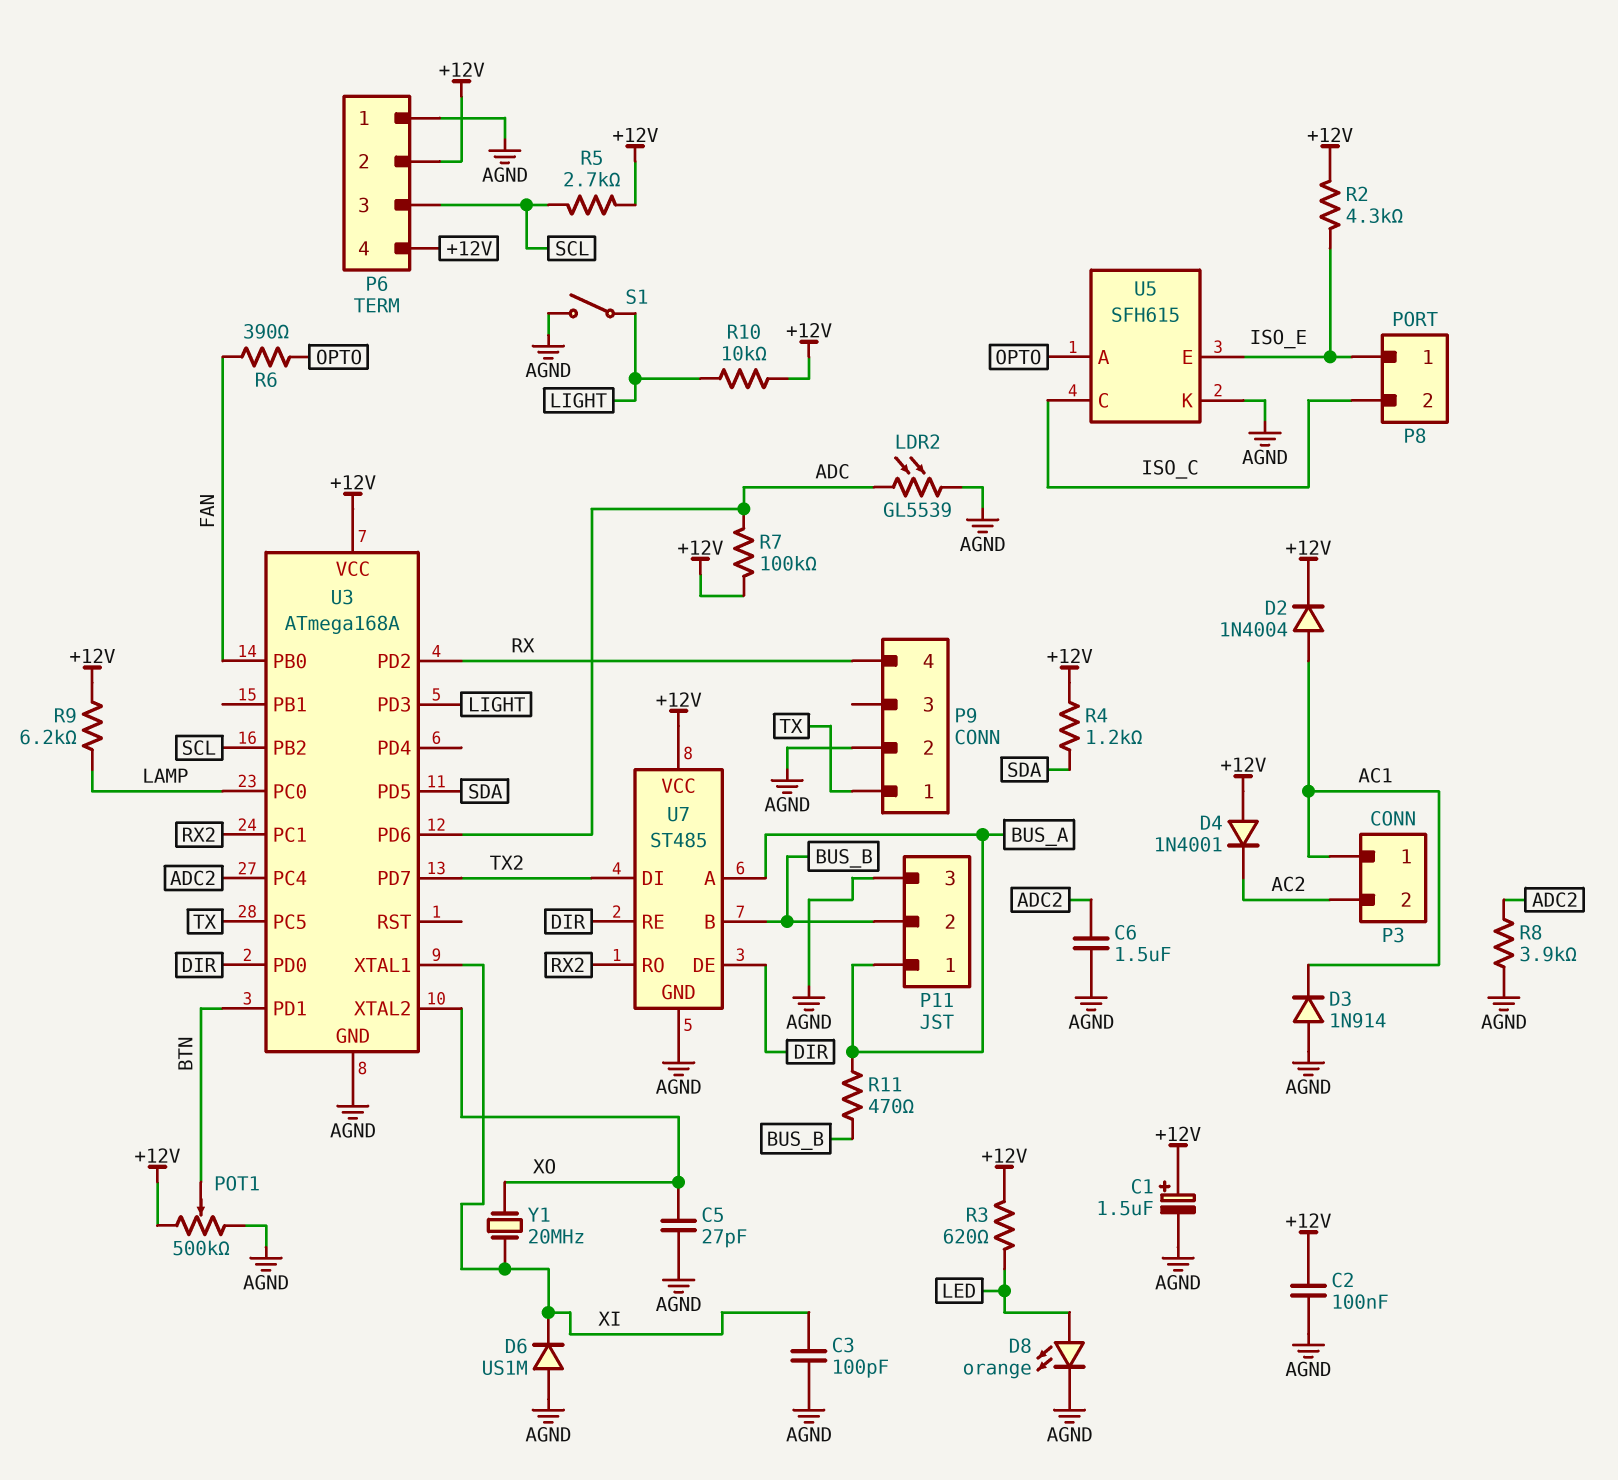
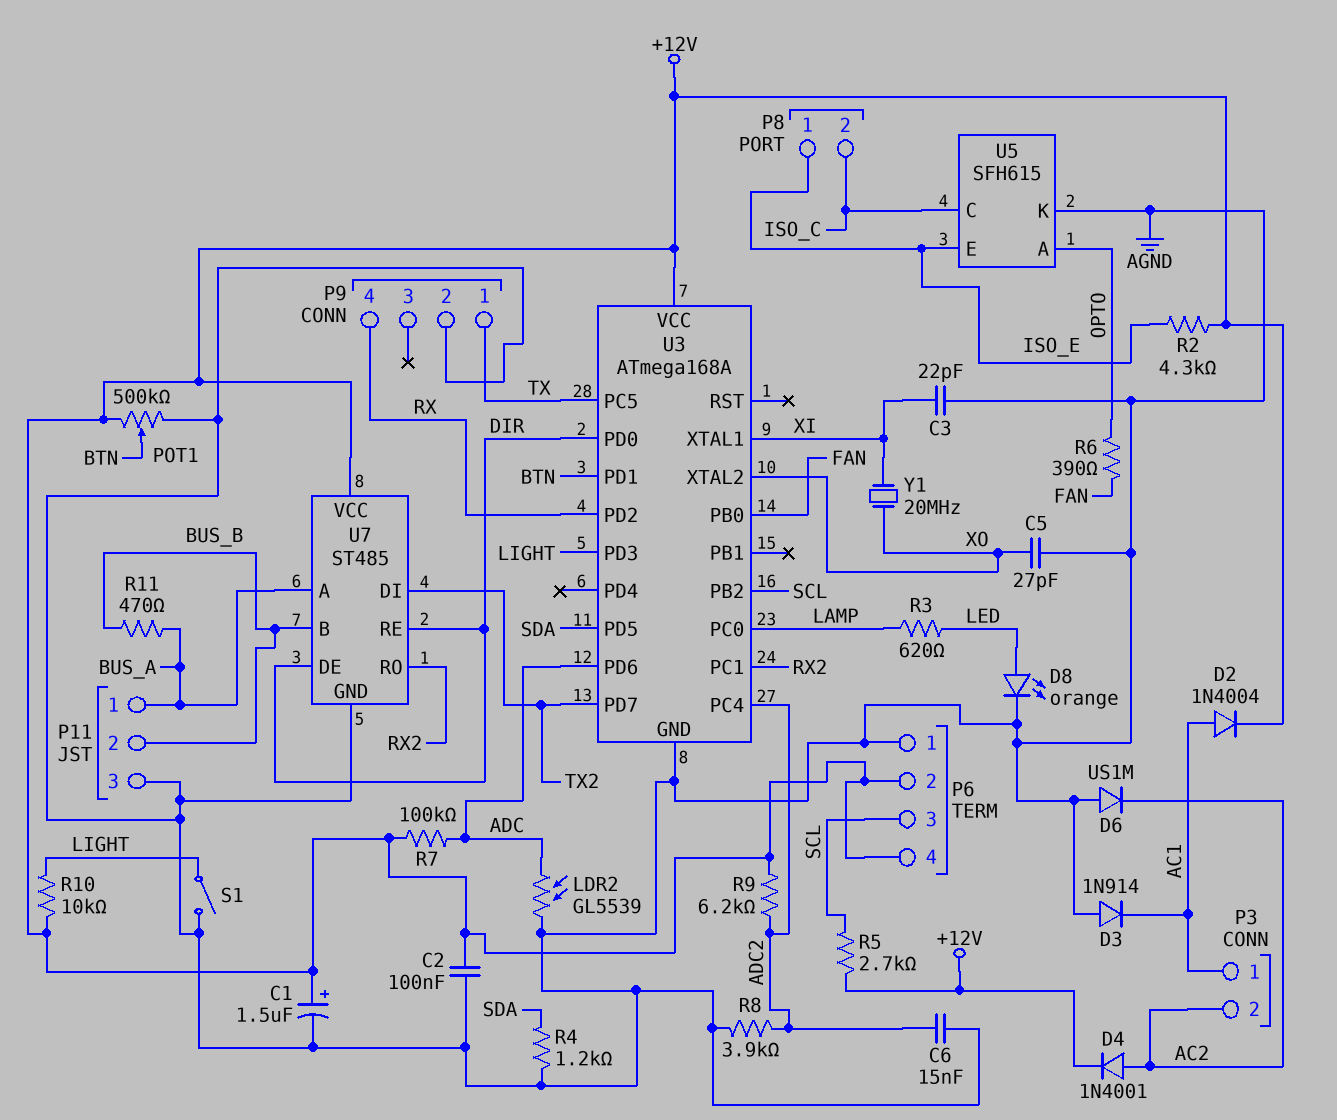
C3: 100pF (AGND, XI) -> 22pF (AGND, XI)
C6: 1.5uF (ADC2, AGND) -> 15nF (ADC2, AGND)
D4: diode 1N4001 (A +12V, K AC2) -> diode 1N4001 (A AC2, K +12V)
D6: diode US1M (A AGND, K XI) -> diode US1M (A AGND, K AC2)
R3: 620 (+12V, LED) -> 620 (LAMP, LED)
R4: 1.2k (+12V, SDA) -> 1.2k (AGND, SDA)
R9: 6.2k (+12V, LAMP) -> 6.2k (+12V, ADC2)

